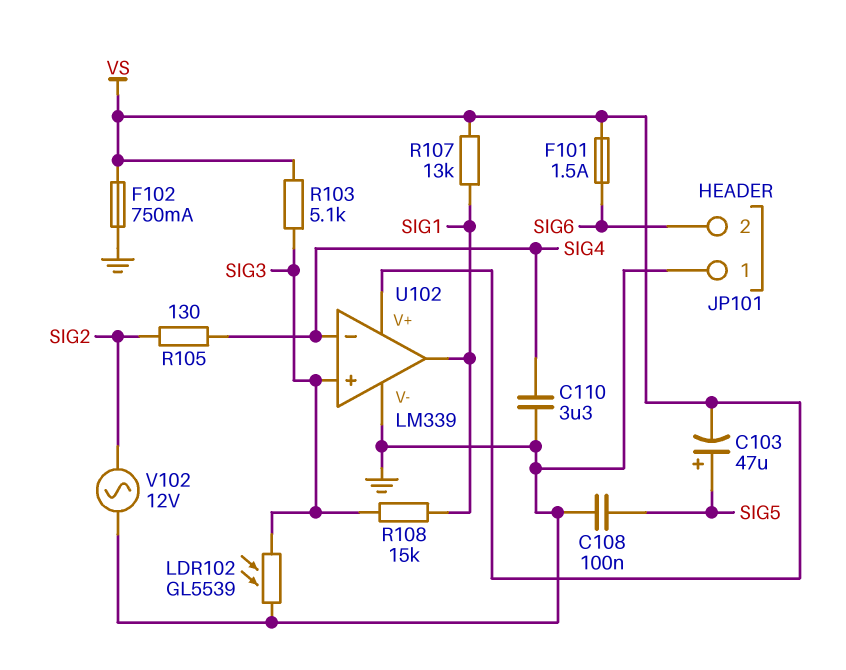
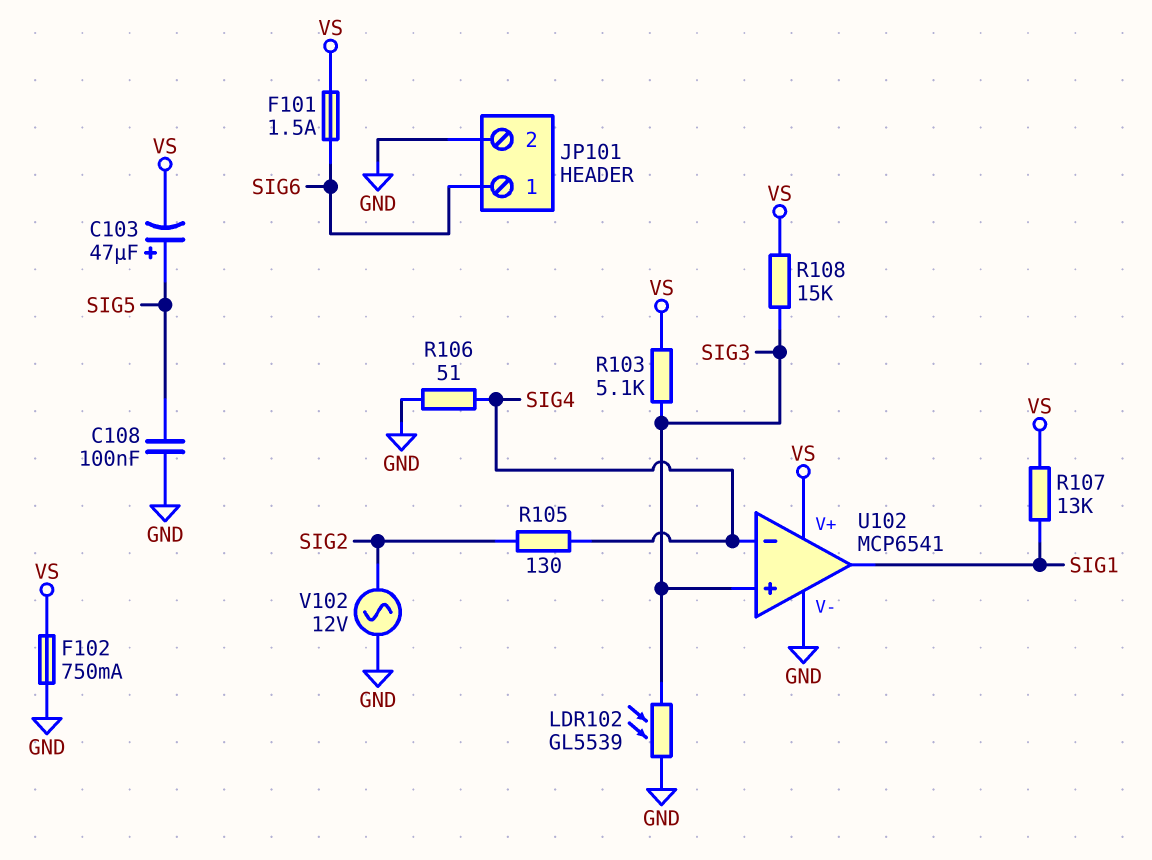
C110: 3.3uF (GND, SIG4) -> none
JP101 pin 1: GND -> SIG6
JP101 pin 2: SIG6 -> GND
R106: none -> 51 (GND, SIG4)
R108: 15k (SIG1, SIG3) -> 15k (SIG3, VS)
U102: LM339 -> MCP6541

